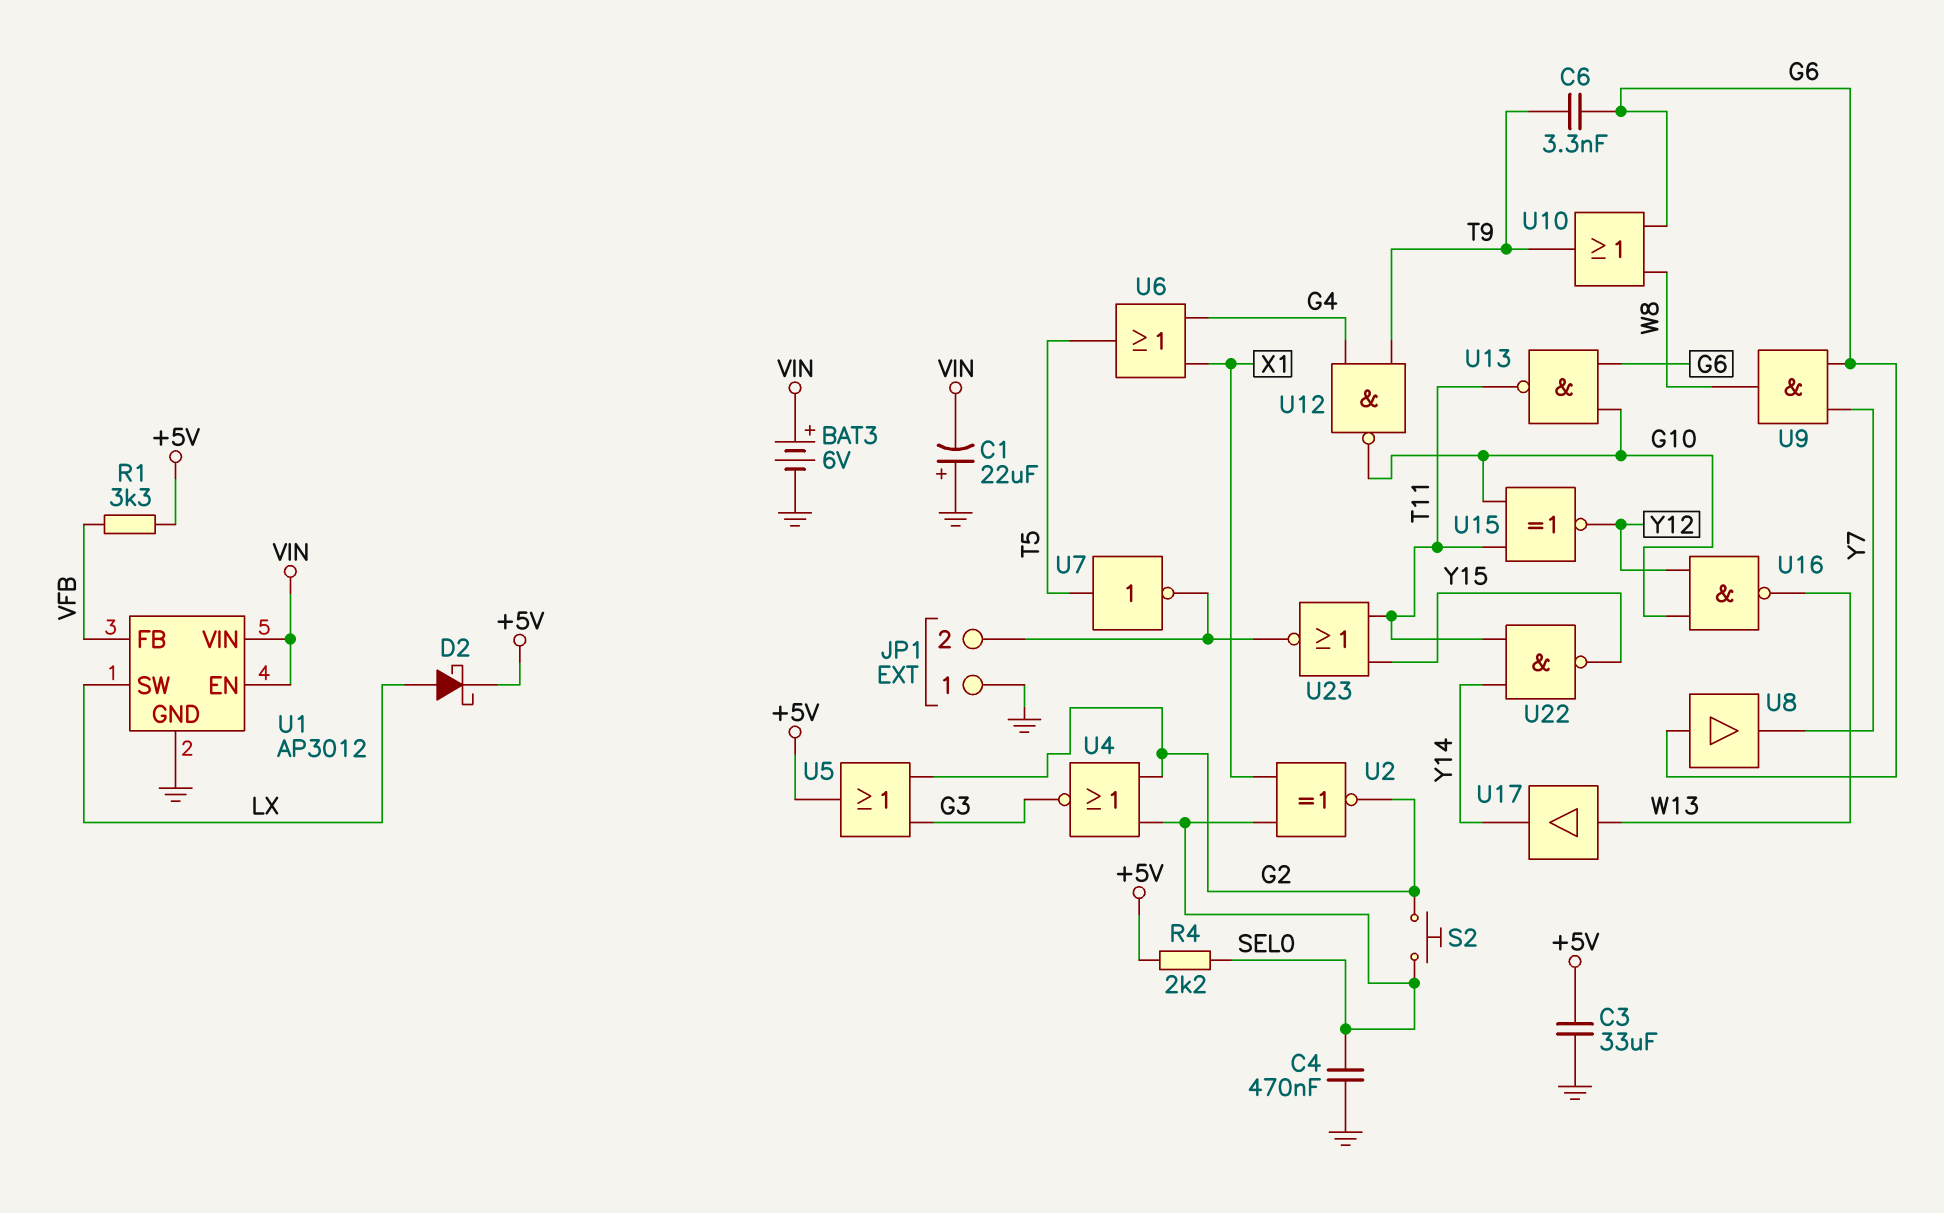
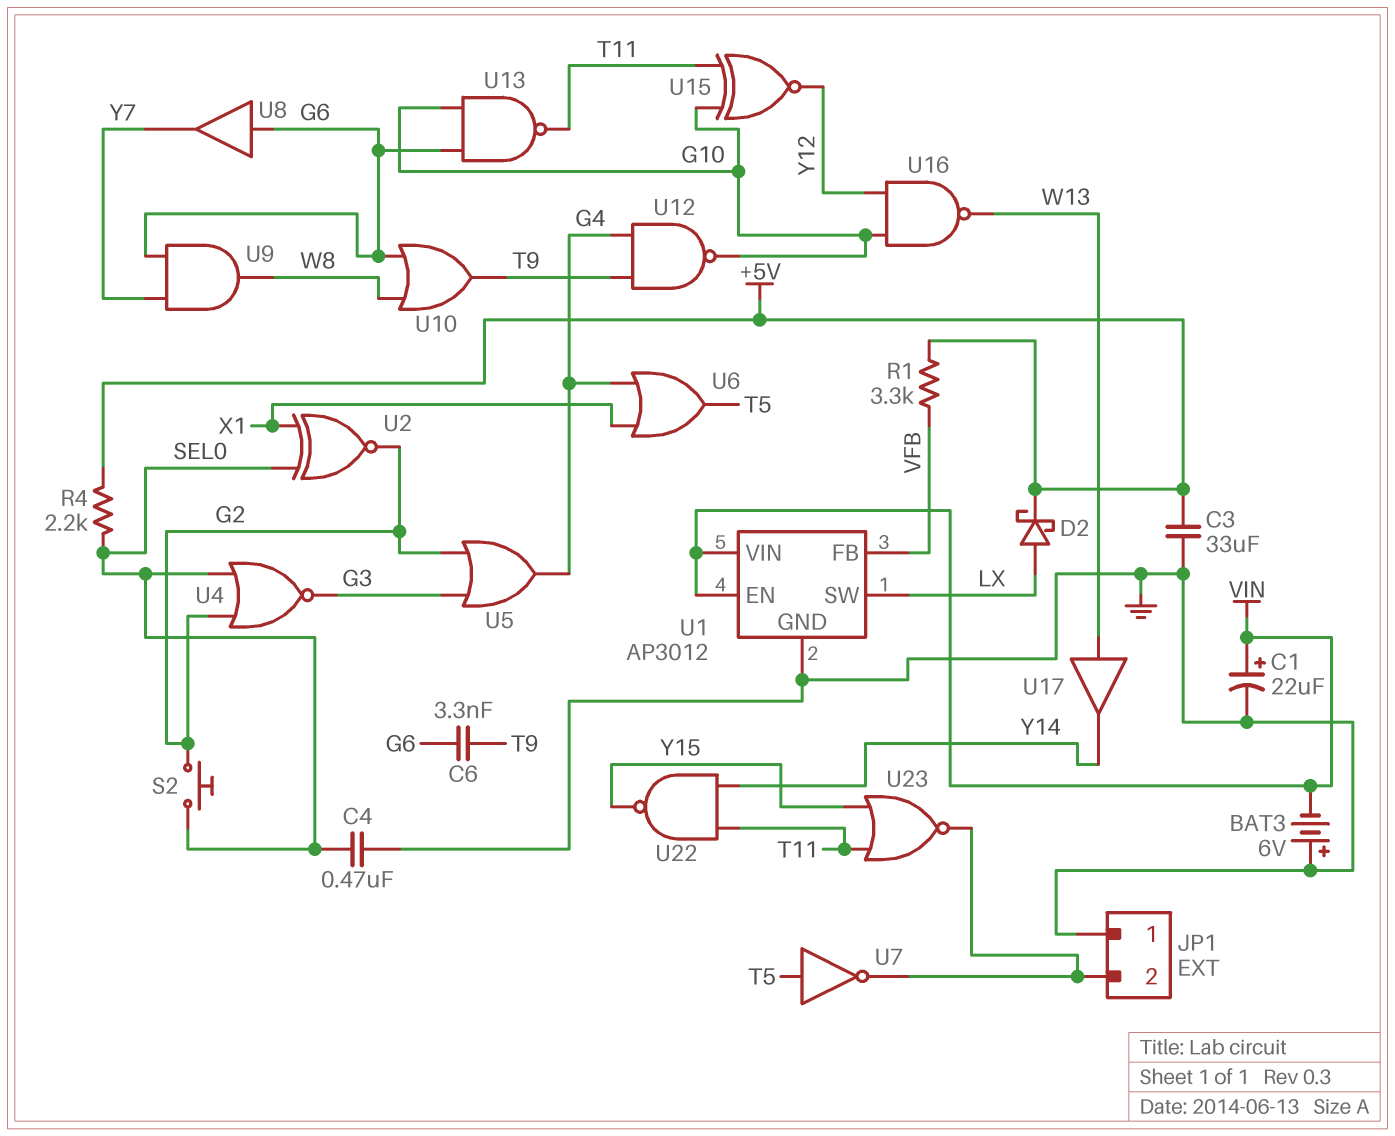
BAT3: 6V (plus VIN, minus GND) -> 6V (plus GND, minus VIN)
C1: 22uF (plus GND, minus VIN) -> 22uF (plus VIN, minus GND)
U5: OR (in G2, in G3, out +5V) -> OR (in G2, in G3, out G4)

